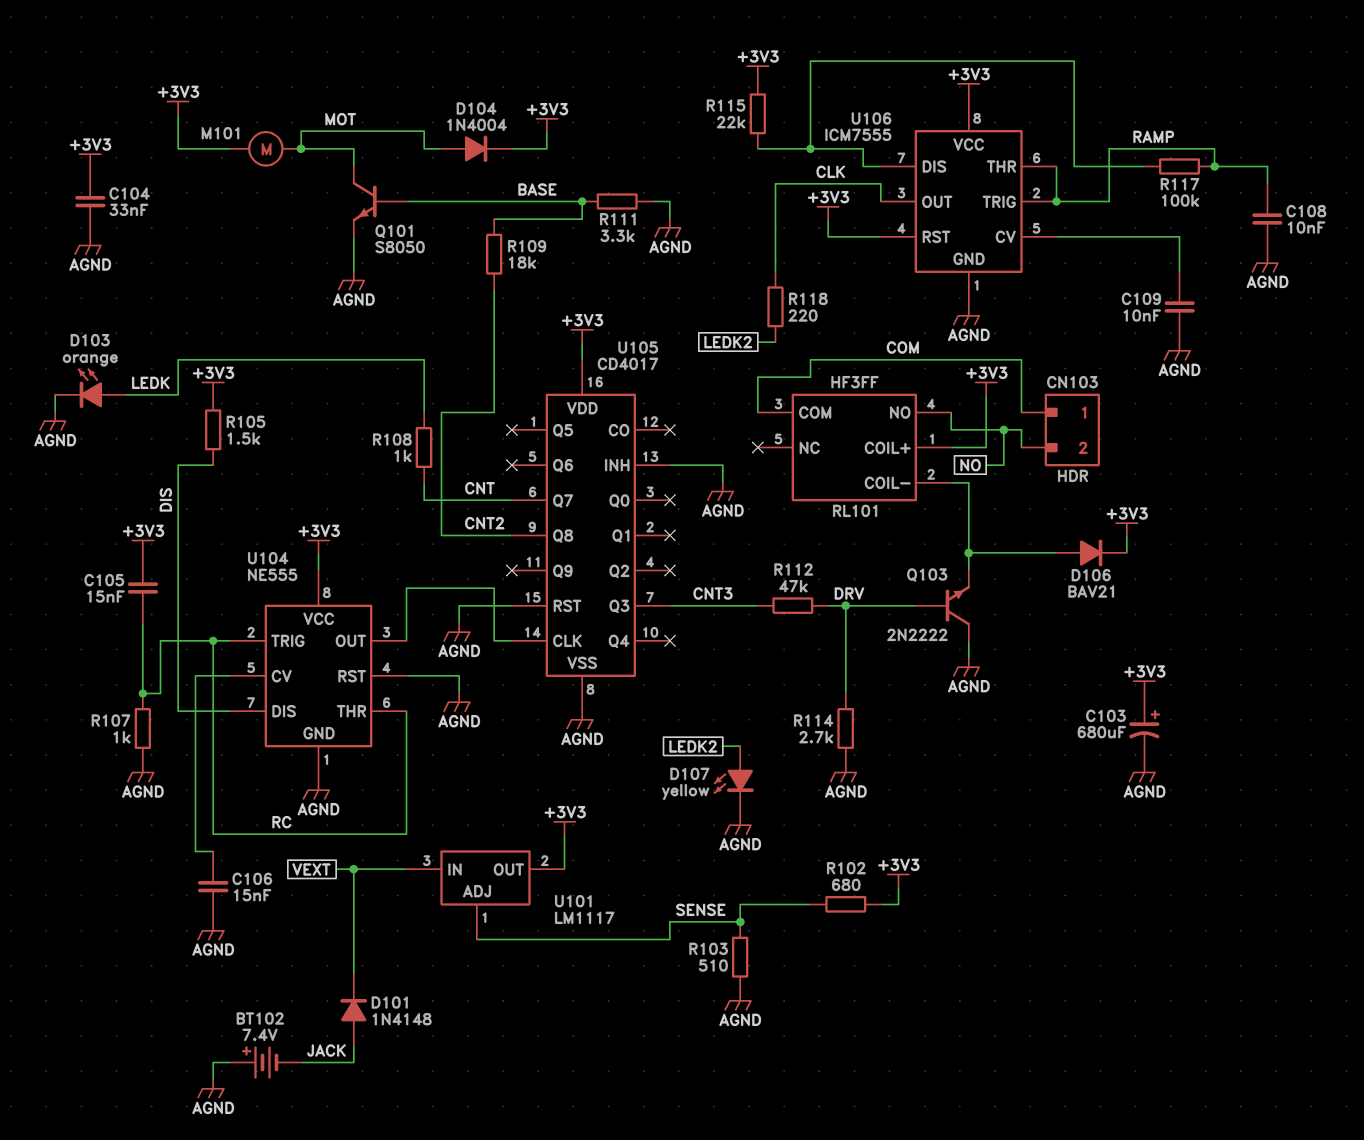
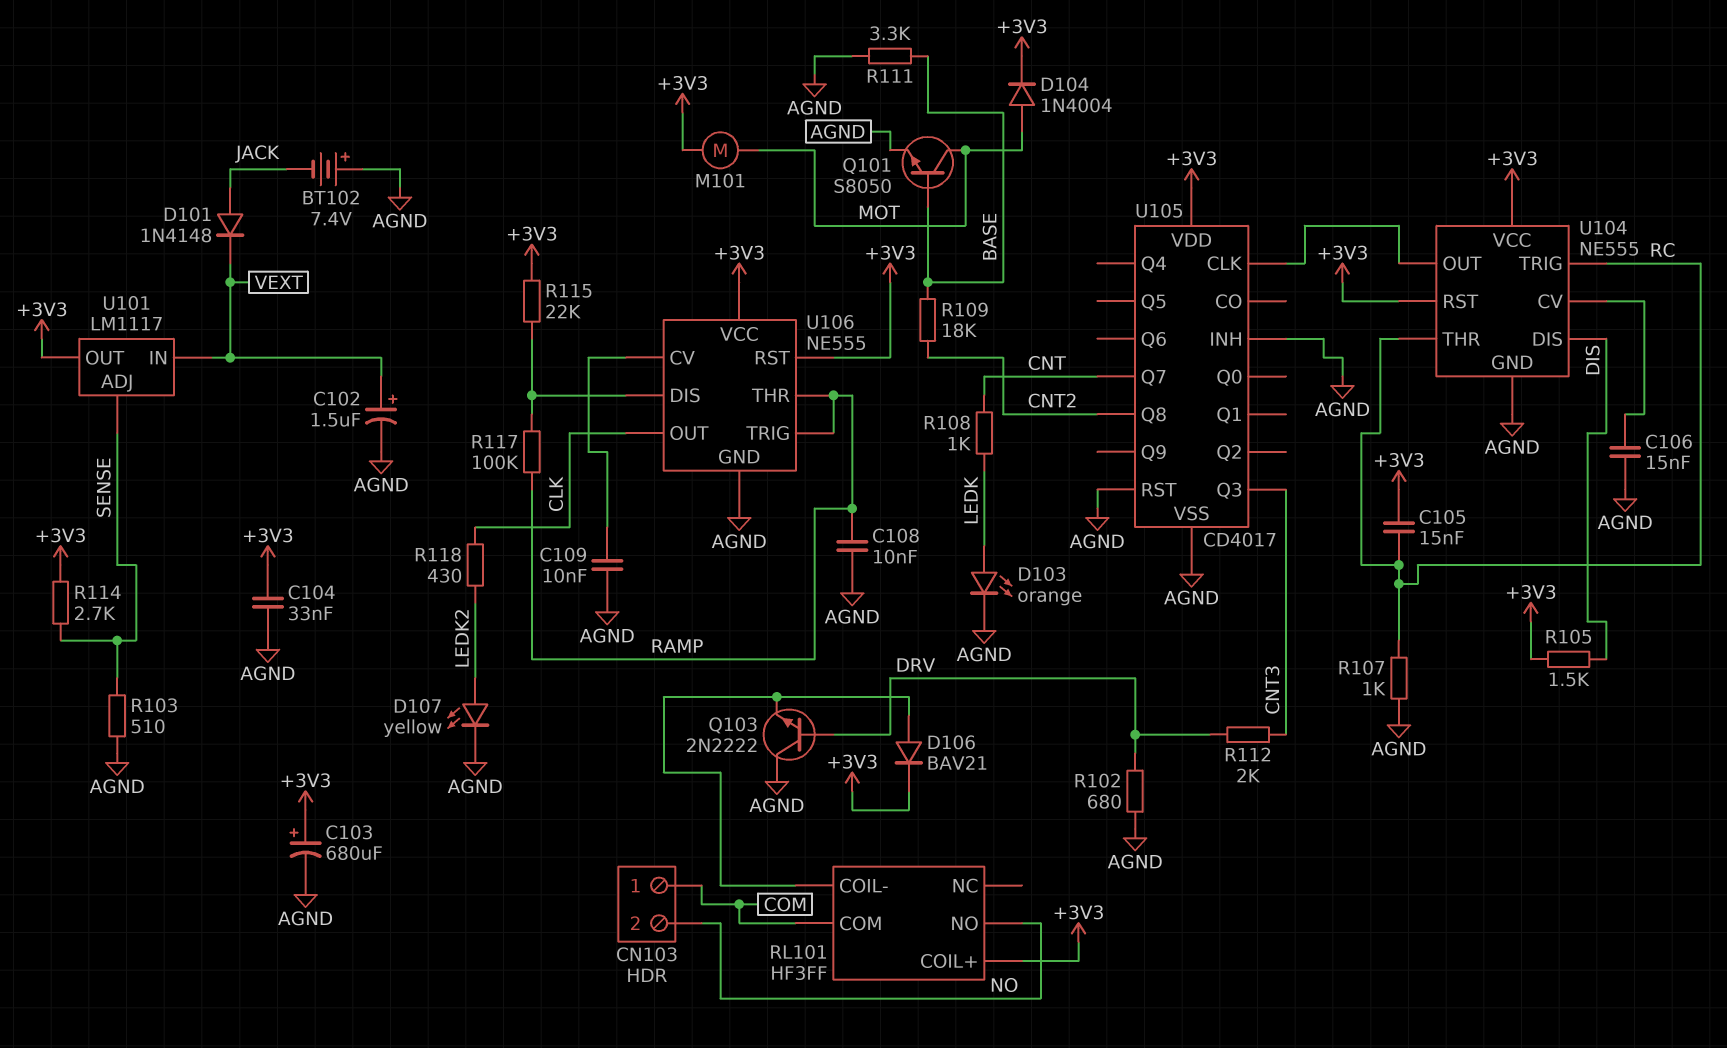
C102: none -> 1.5uF (plus VEXT, minus AGND)
R102: 680 (+3V3, SENSE) -> 680 (AGND, DRV)
R112: 47k (CNT3, DRV) -> 2k (CNT3, DRV)
R114: 2.7k (AGND, DRV) -> 2.7k (+3V3, SENSE)
R118: 220 (CLK, LEDK2) -> 430 (CLK, LEDK2)
U104 pin RST: AGND -> +3V3
U106: ICM7555 -> NE555

